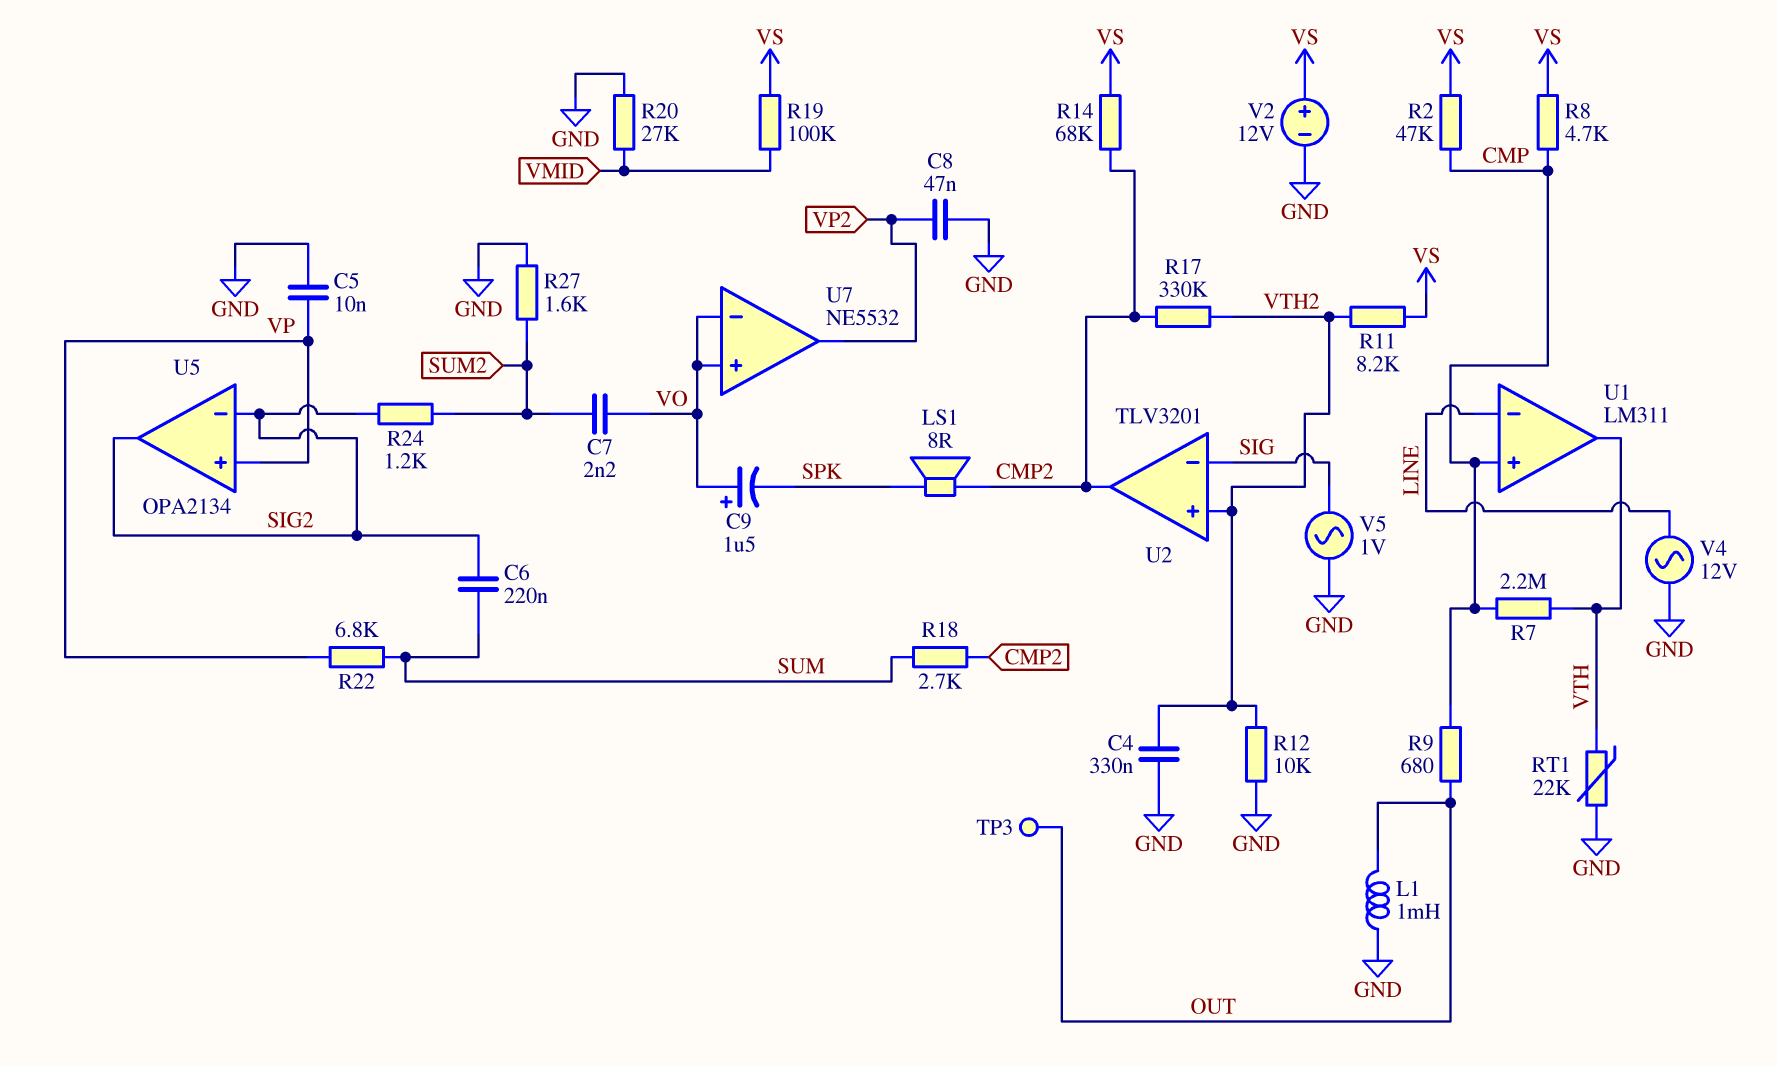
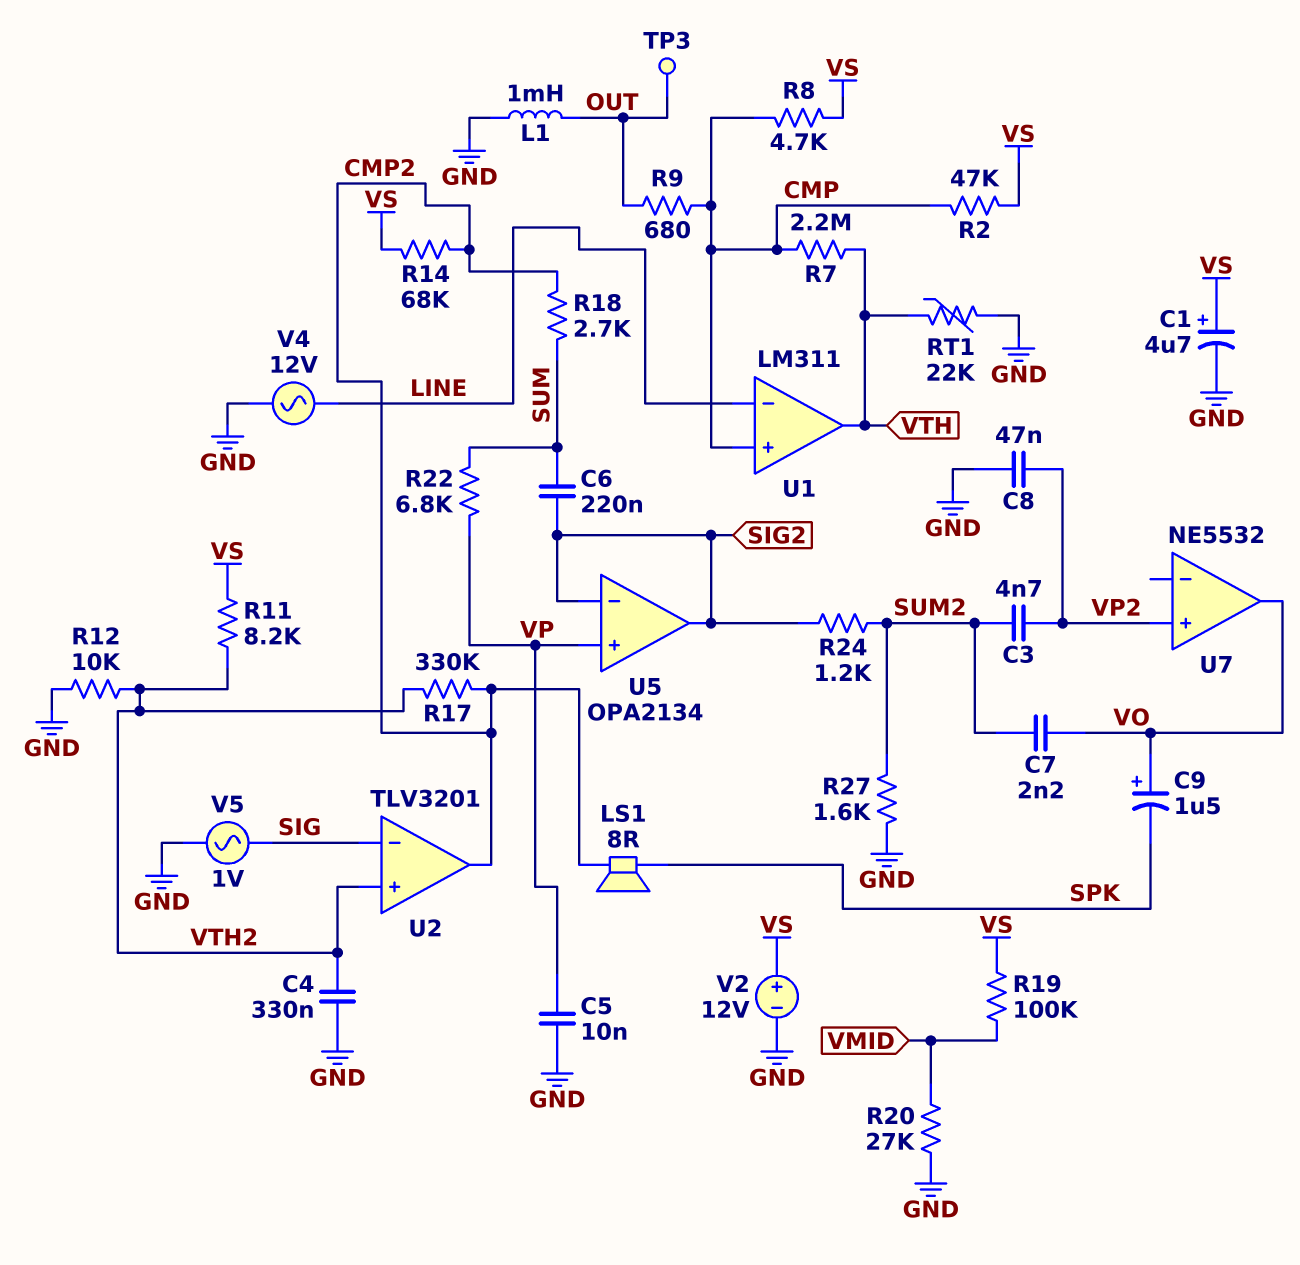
C1: none -> 4.7uF (plus VS, minus GND)
C3: none -> 4.7nF (SUM2, VP2)
U7 pin in+: VO -> VP2
U7 pin in-: VO -> none
U7 pin out: VP2 -> VO

